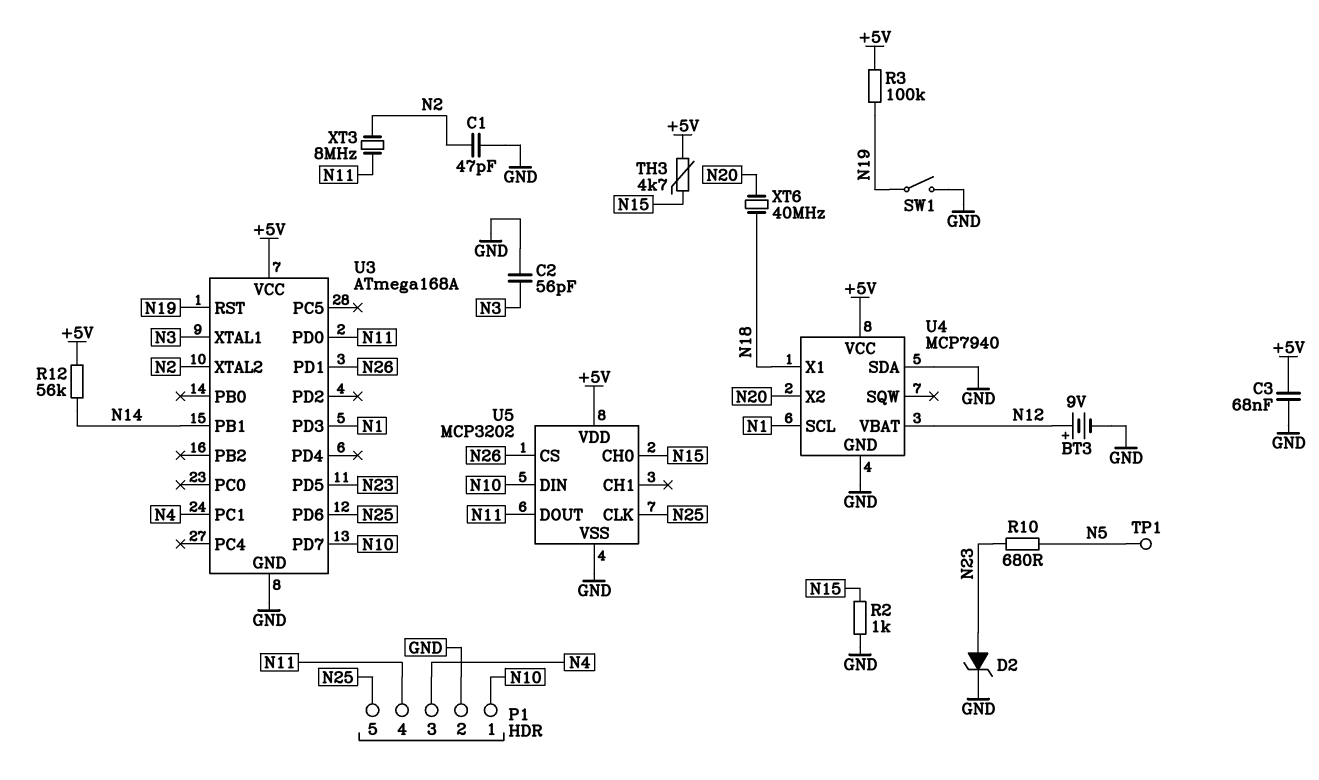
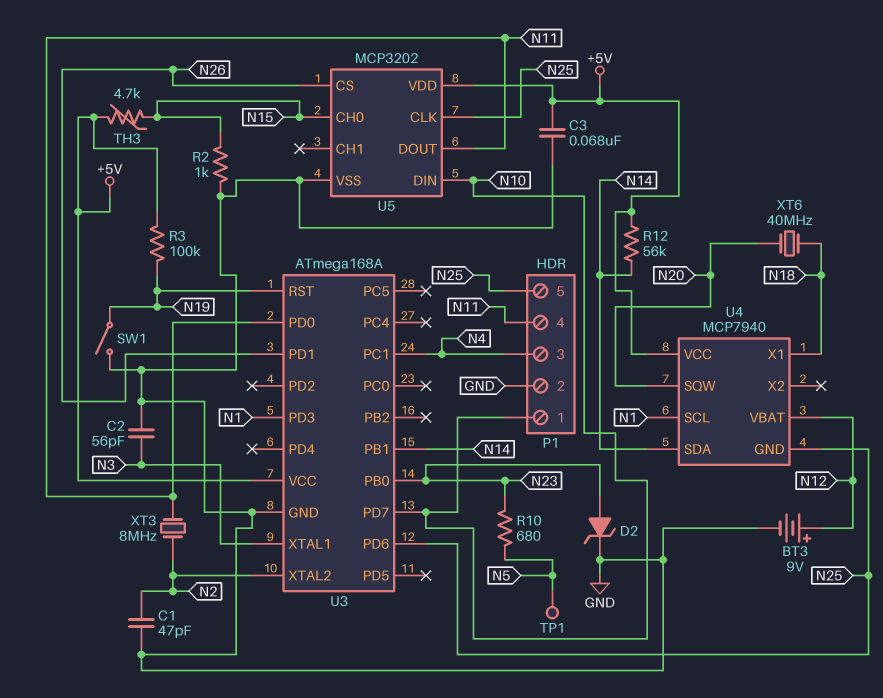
U3 pin PB0: none -> N23
U3 pin PD5: N23 -> none
U4 pin GND: GND -> N25
U4 pin SDA: GND -> N14
U4 pin SQW: none -> N20
U4 pin X2: N20 -> none

